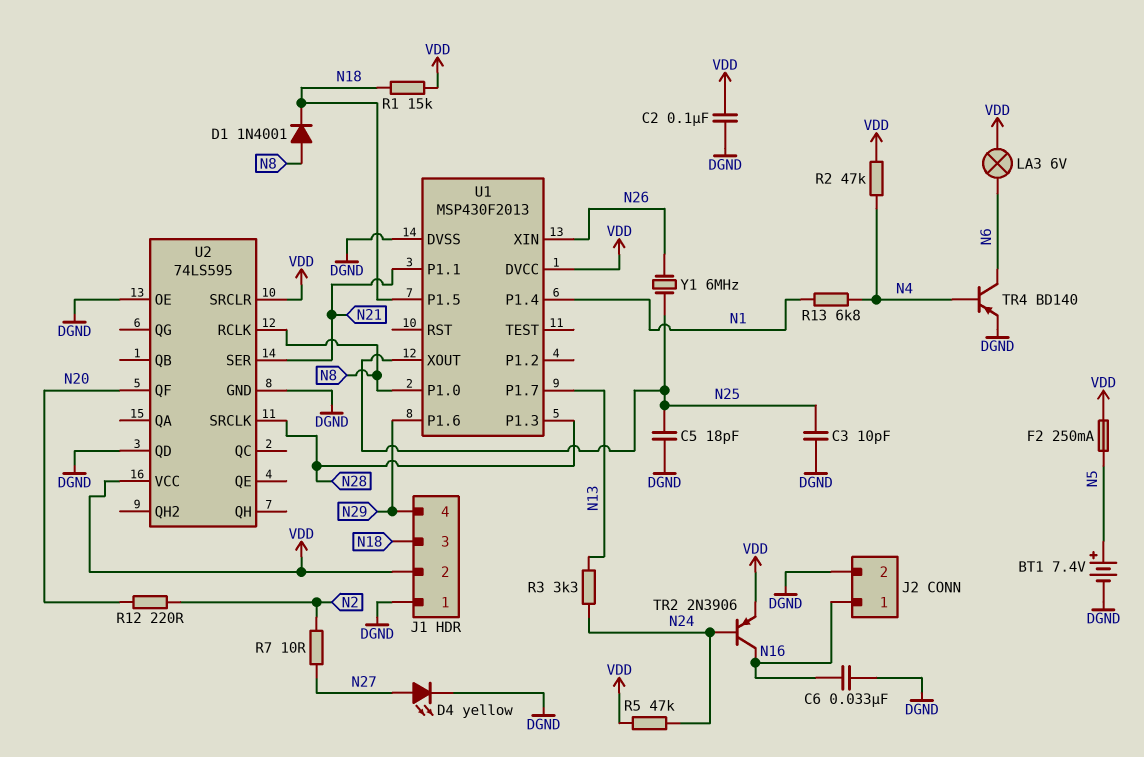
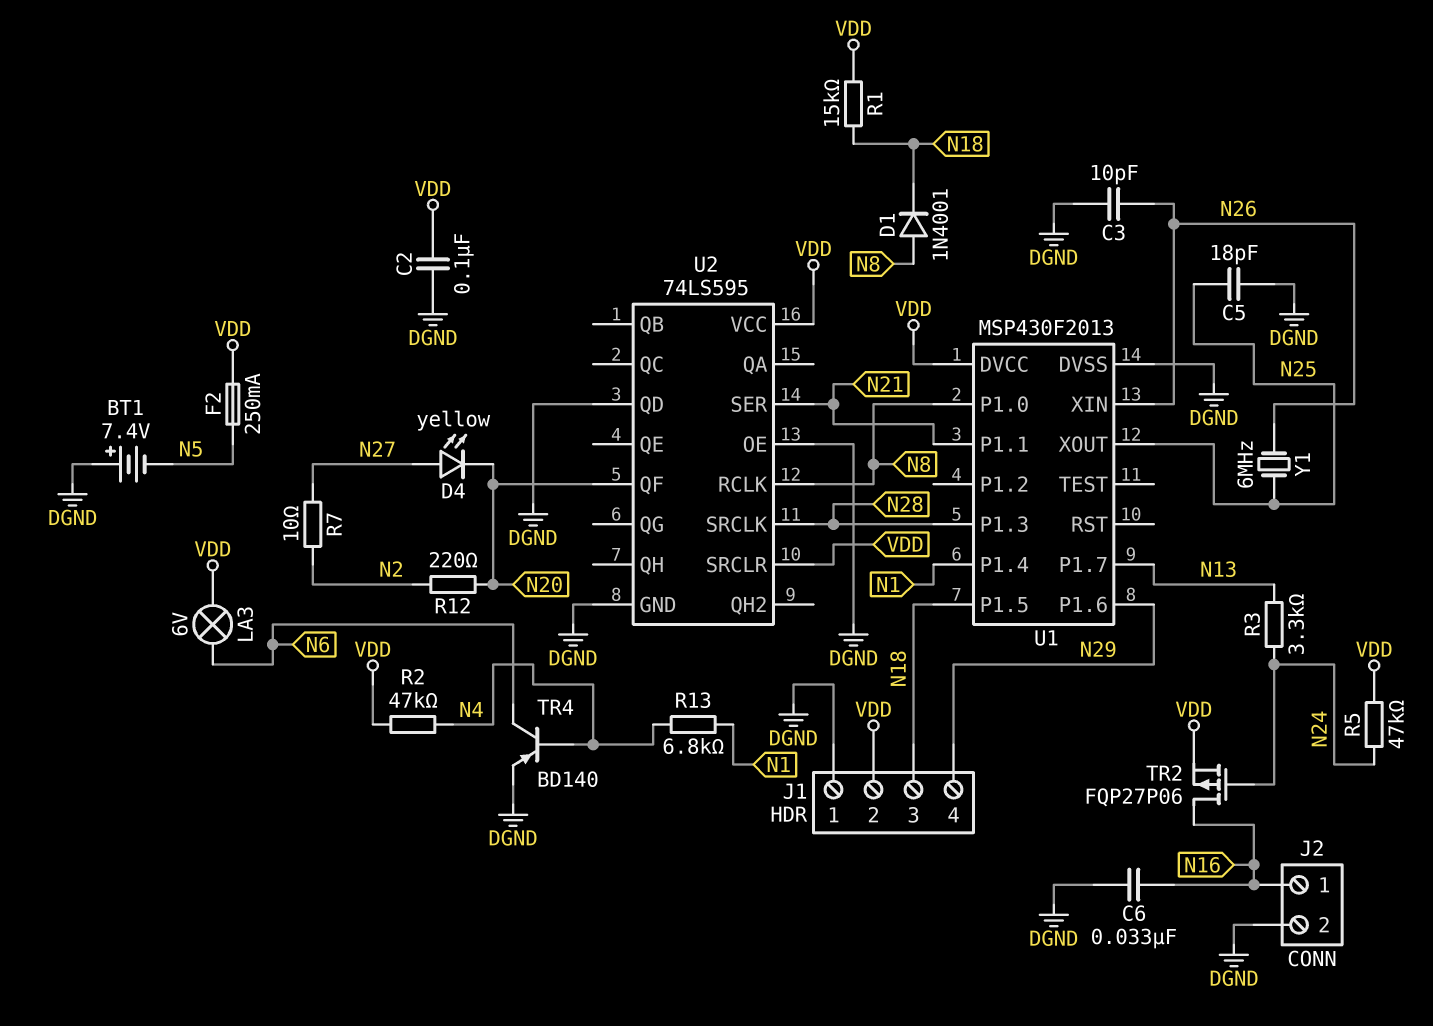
BT1: 7.4V (plus N5, minus DGND) -> 7.4V (plus DGND, minus N5)
C3: 10pF (DGND, N25) -> 10pF (DGND, N26)
D4: LED yellow (A N27, K DGND) -> LED yellow (A N27, K N20)
TR2: PNP 2N3906 (B N24, C N16, E VDD) -> PMOS FQP27P06 (G N24, D N16, S VDD)

